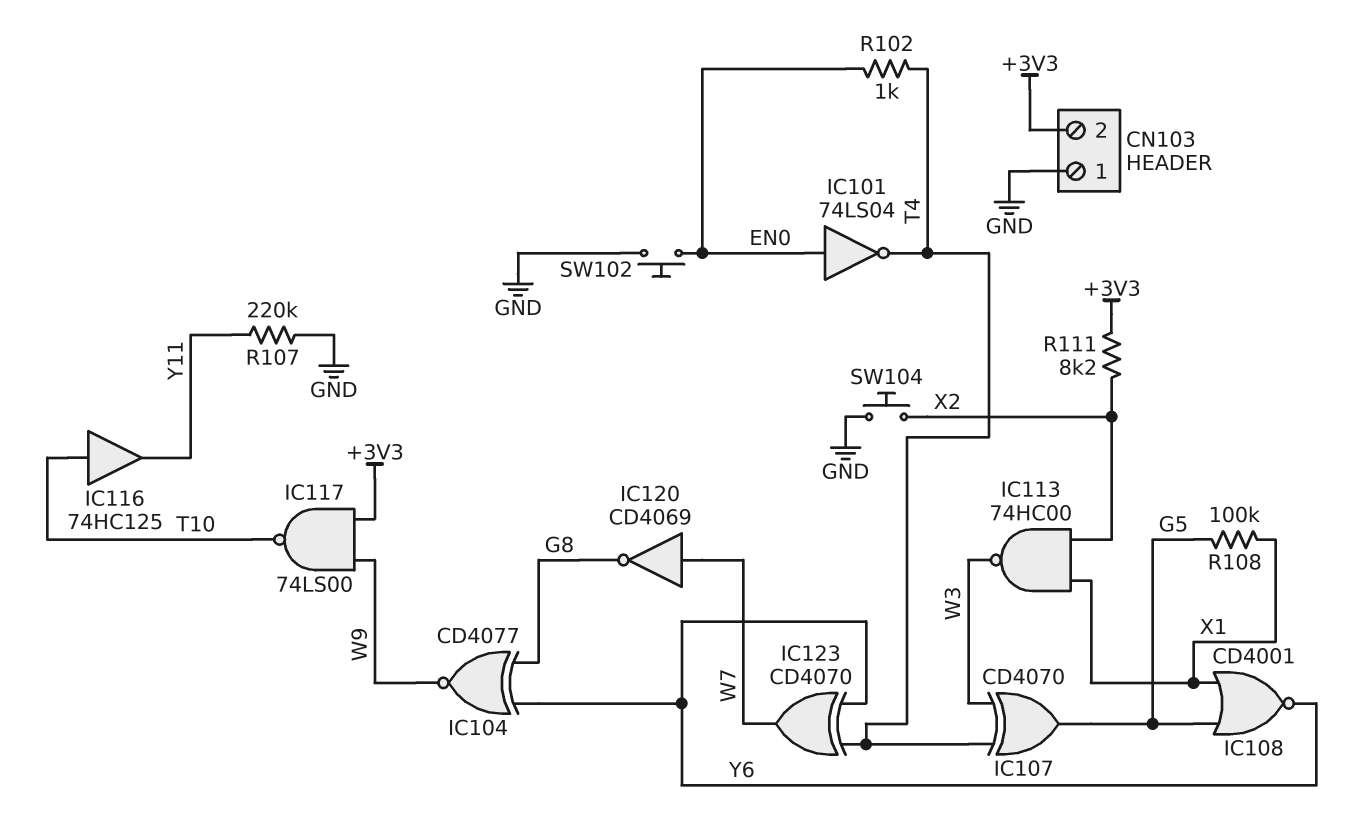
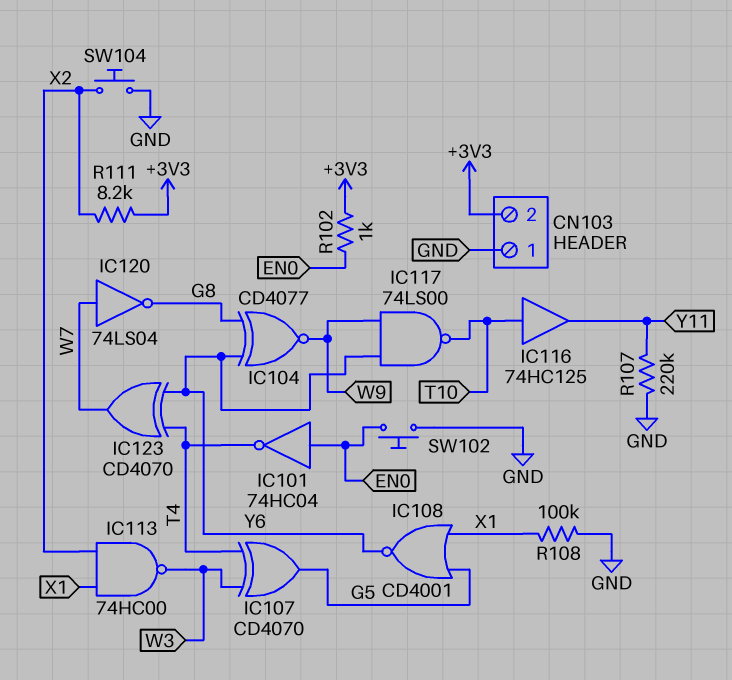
IC101: NOT 74LS04 (in EN0, out T4) -> NOT 74HC04 (in EN0, out T4)
IC117: NAND 74LS00 (in +3V3, in W9, out T10) -> NAND 74LS00 (in W9, in Y6, out T10)
IC120: NOT CD4069 (in W7, out G8) -> NOT 74LS04 (in W7, out G8)
R102: 1k (EN0, T4) -> 1k (+3V3, EN0)
R108: 100k (G5, X1) -> 100k (GND, X1)

